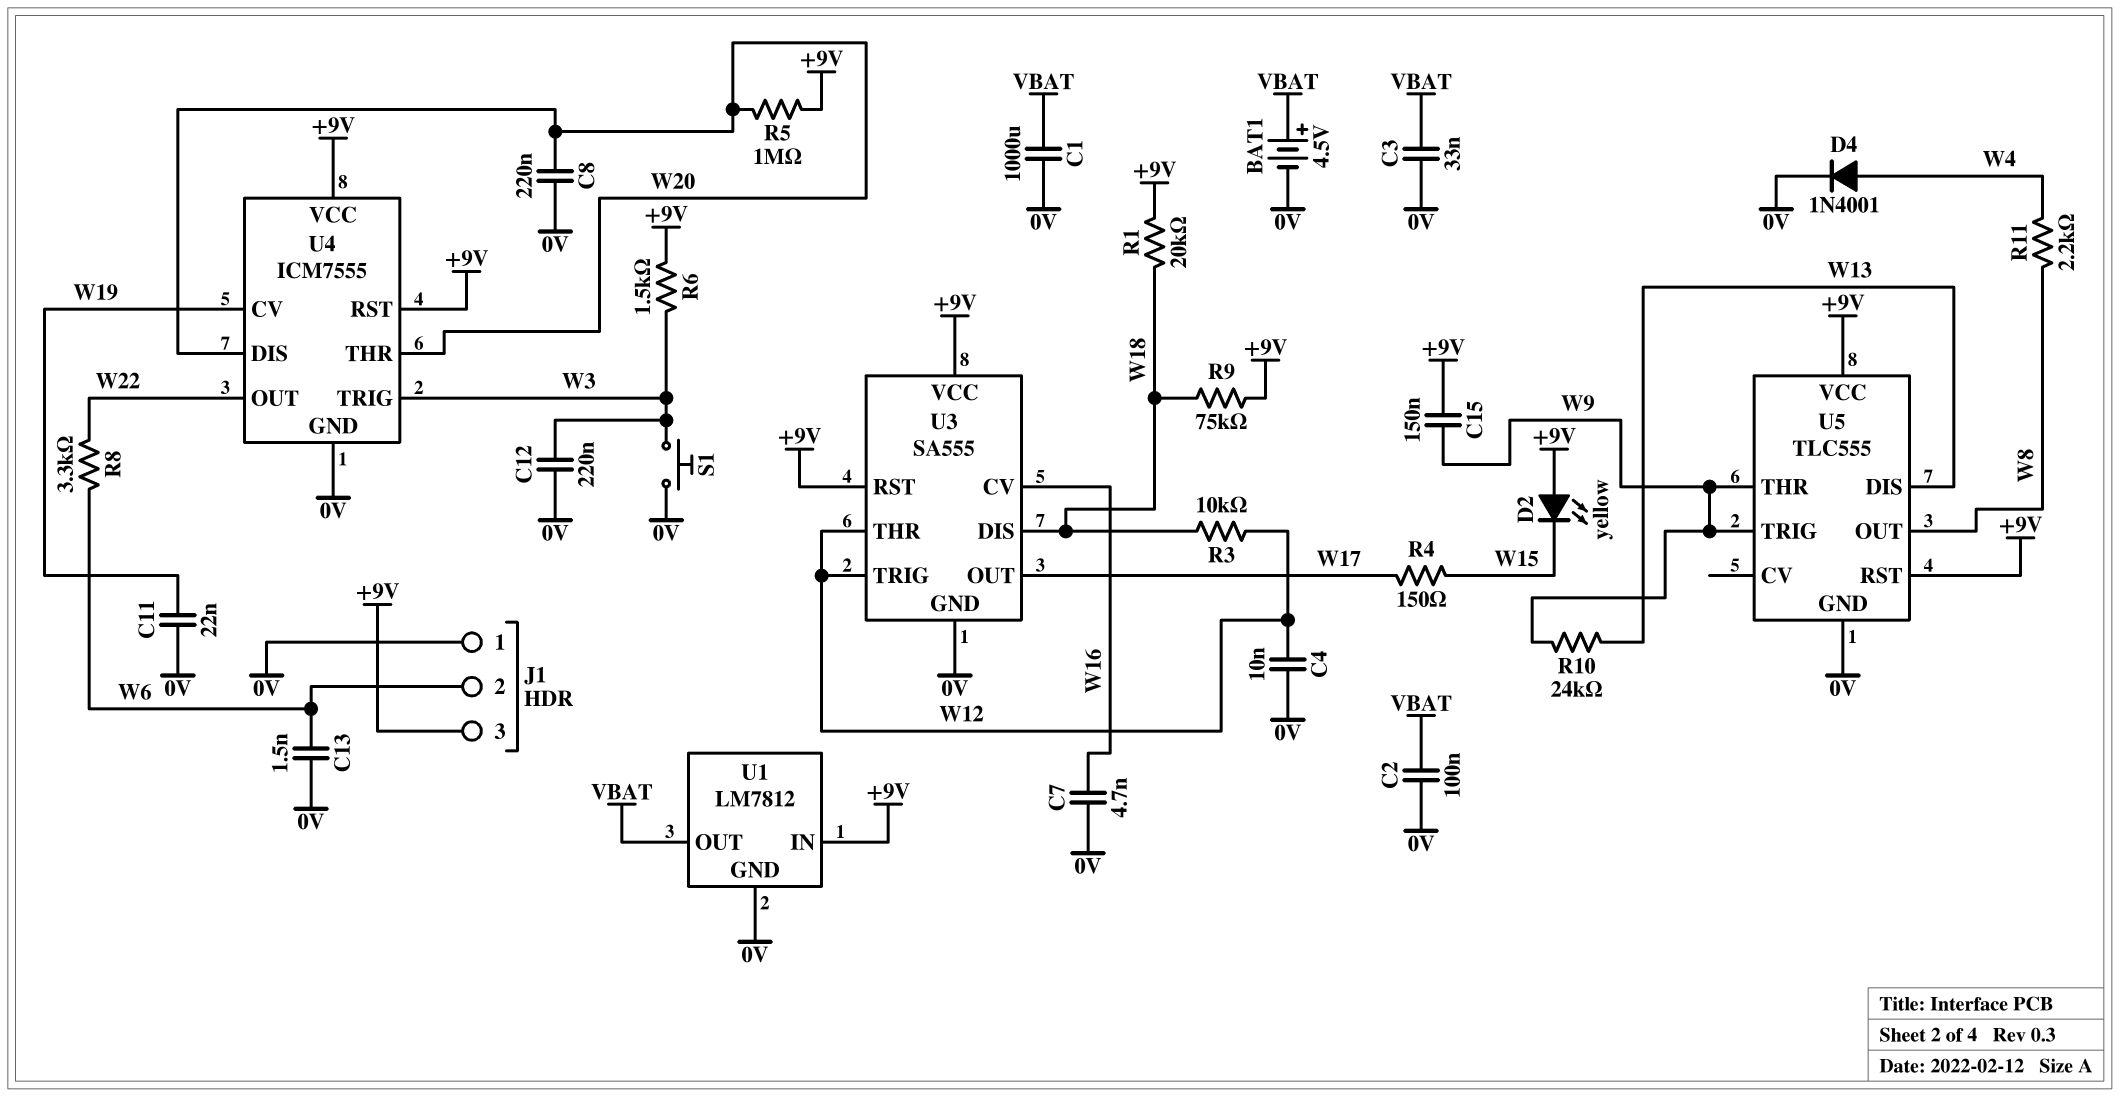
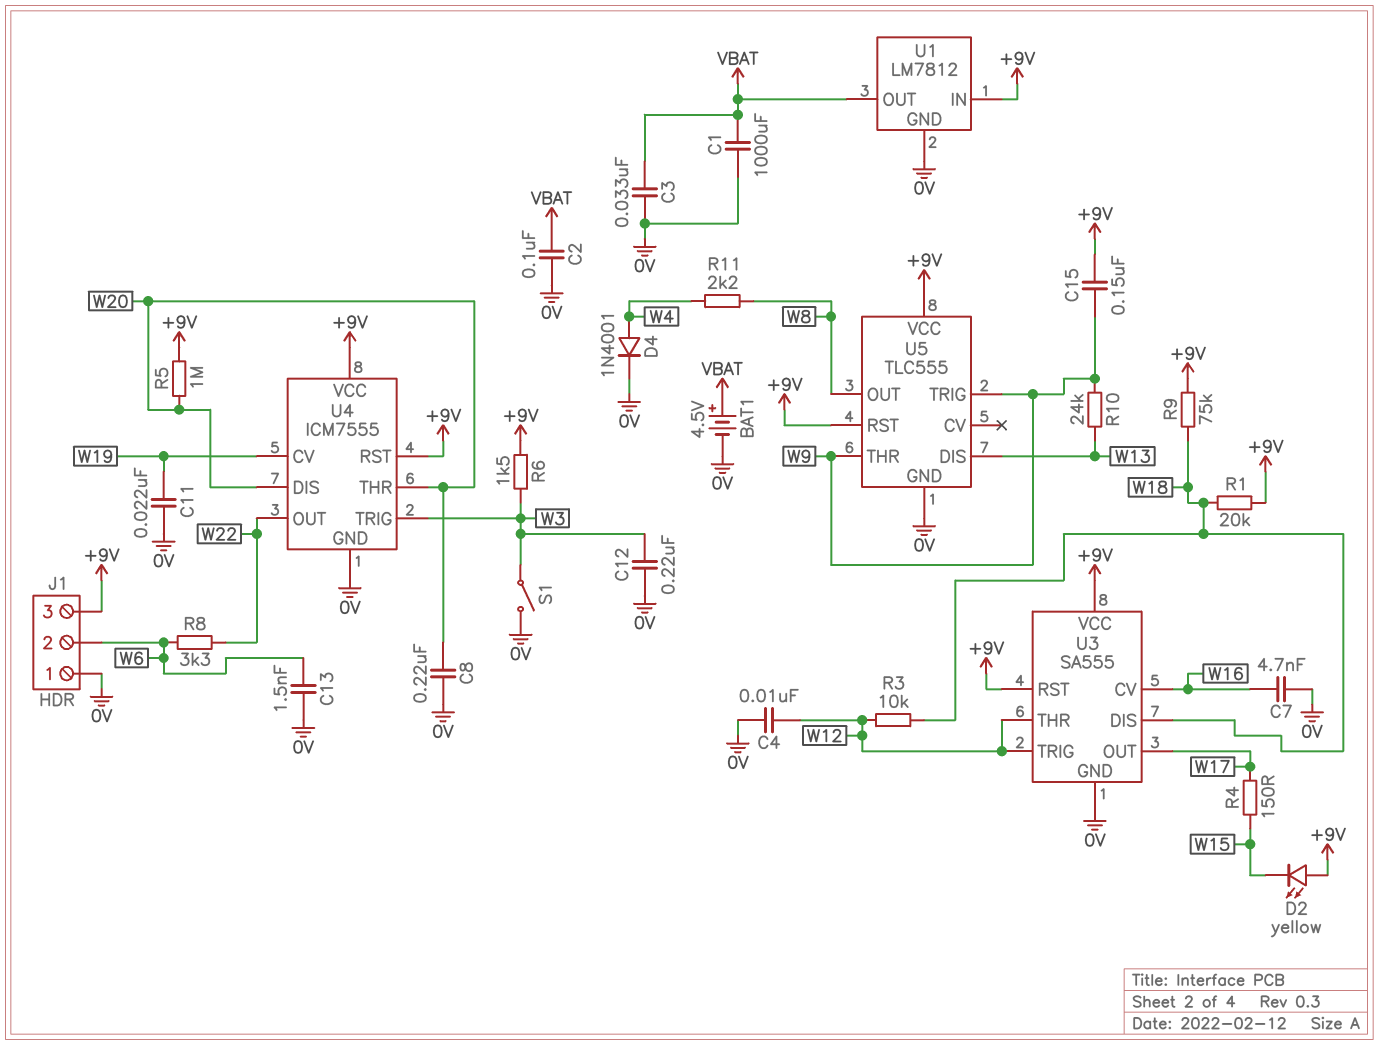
S1: button (0V, W3) -> switch (0V, W3)

